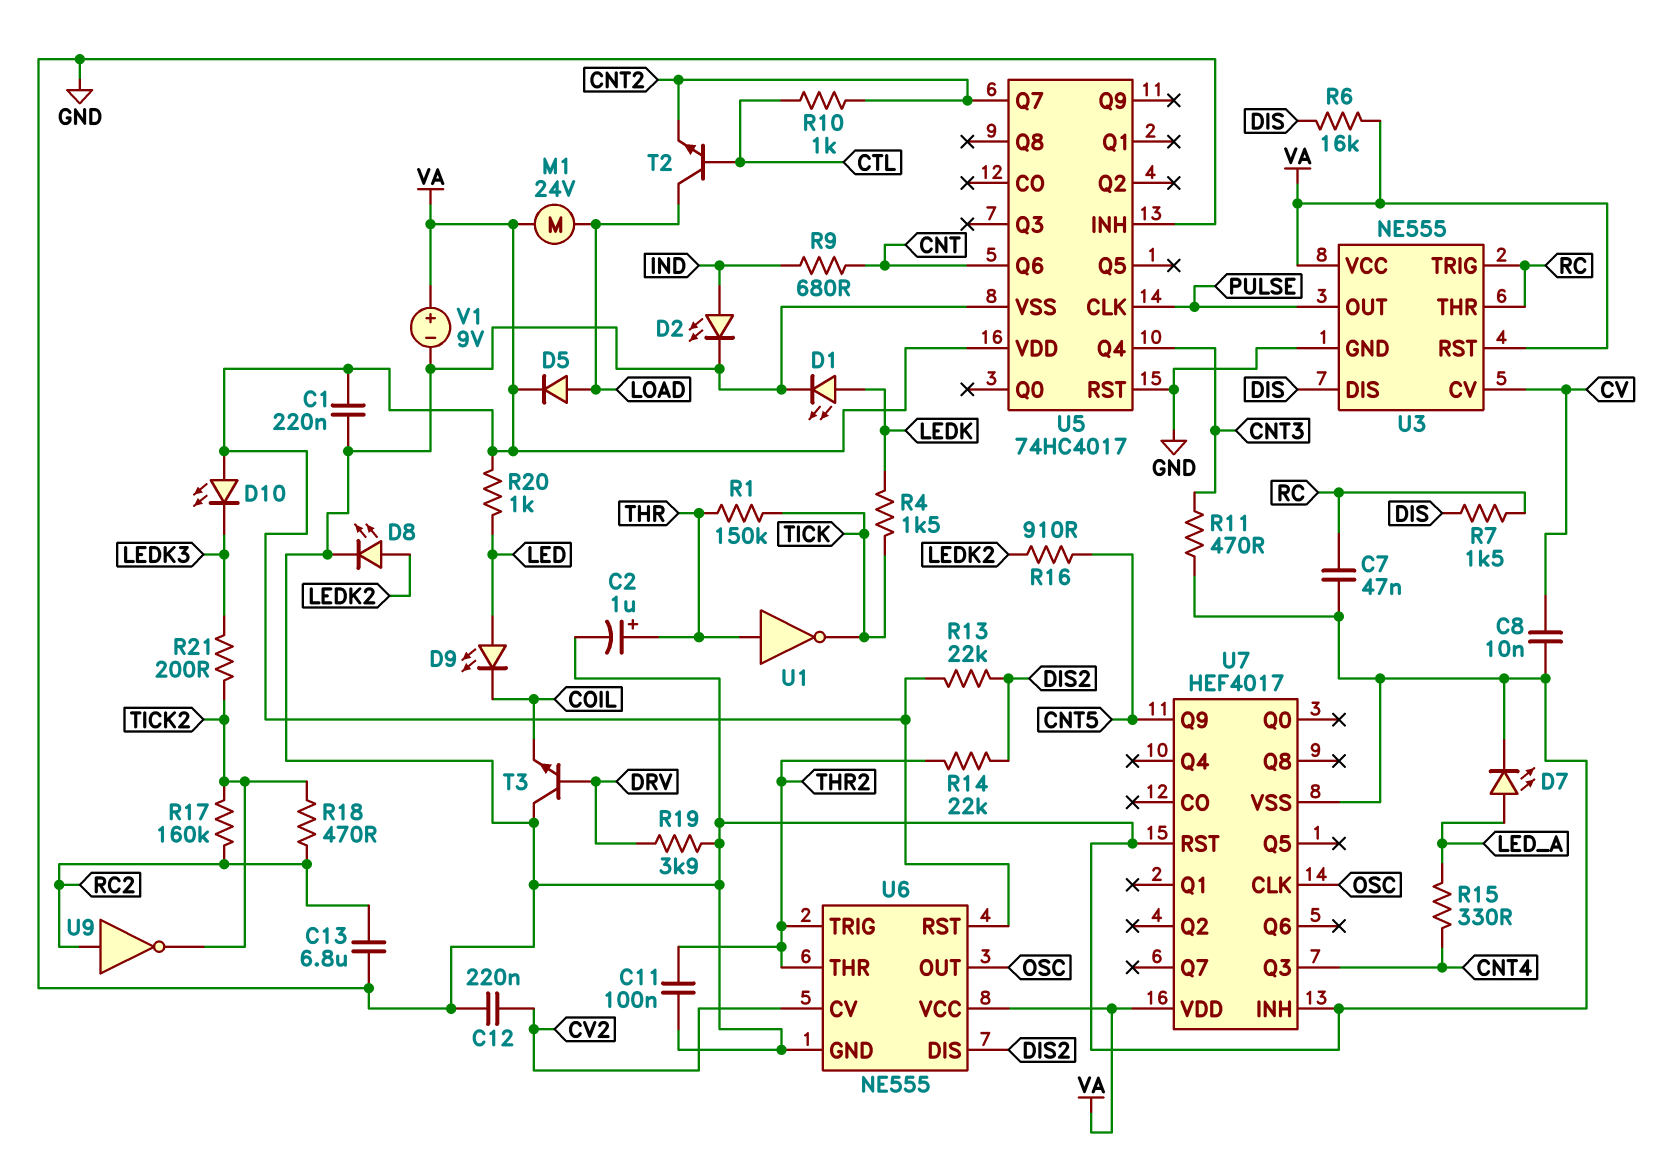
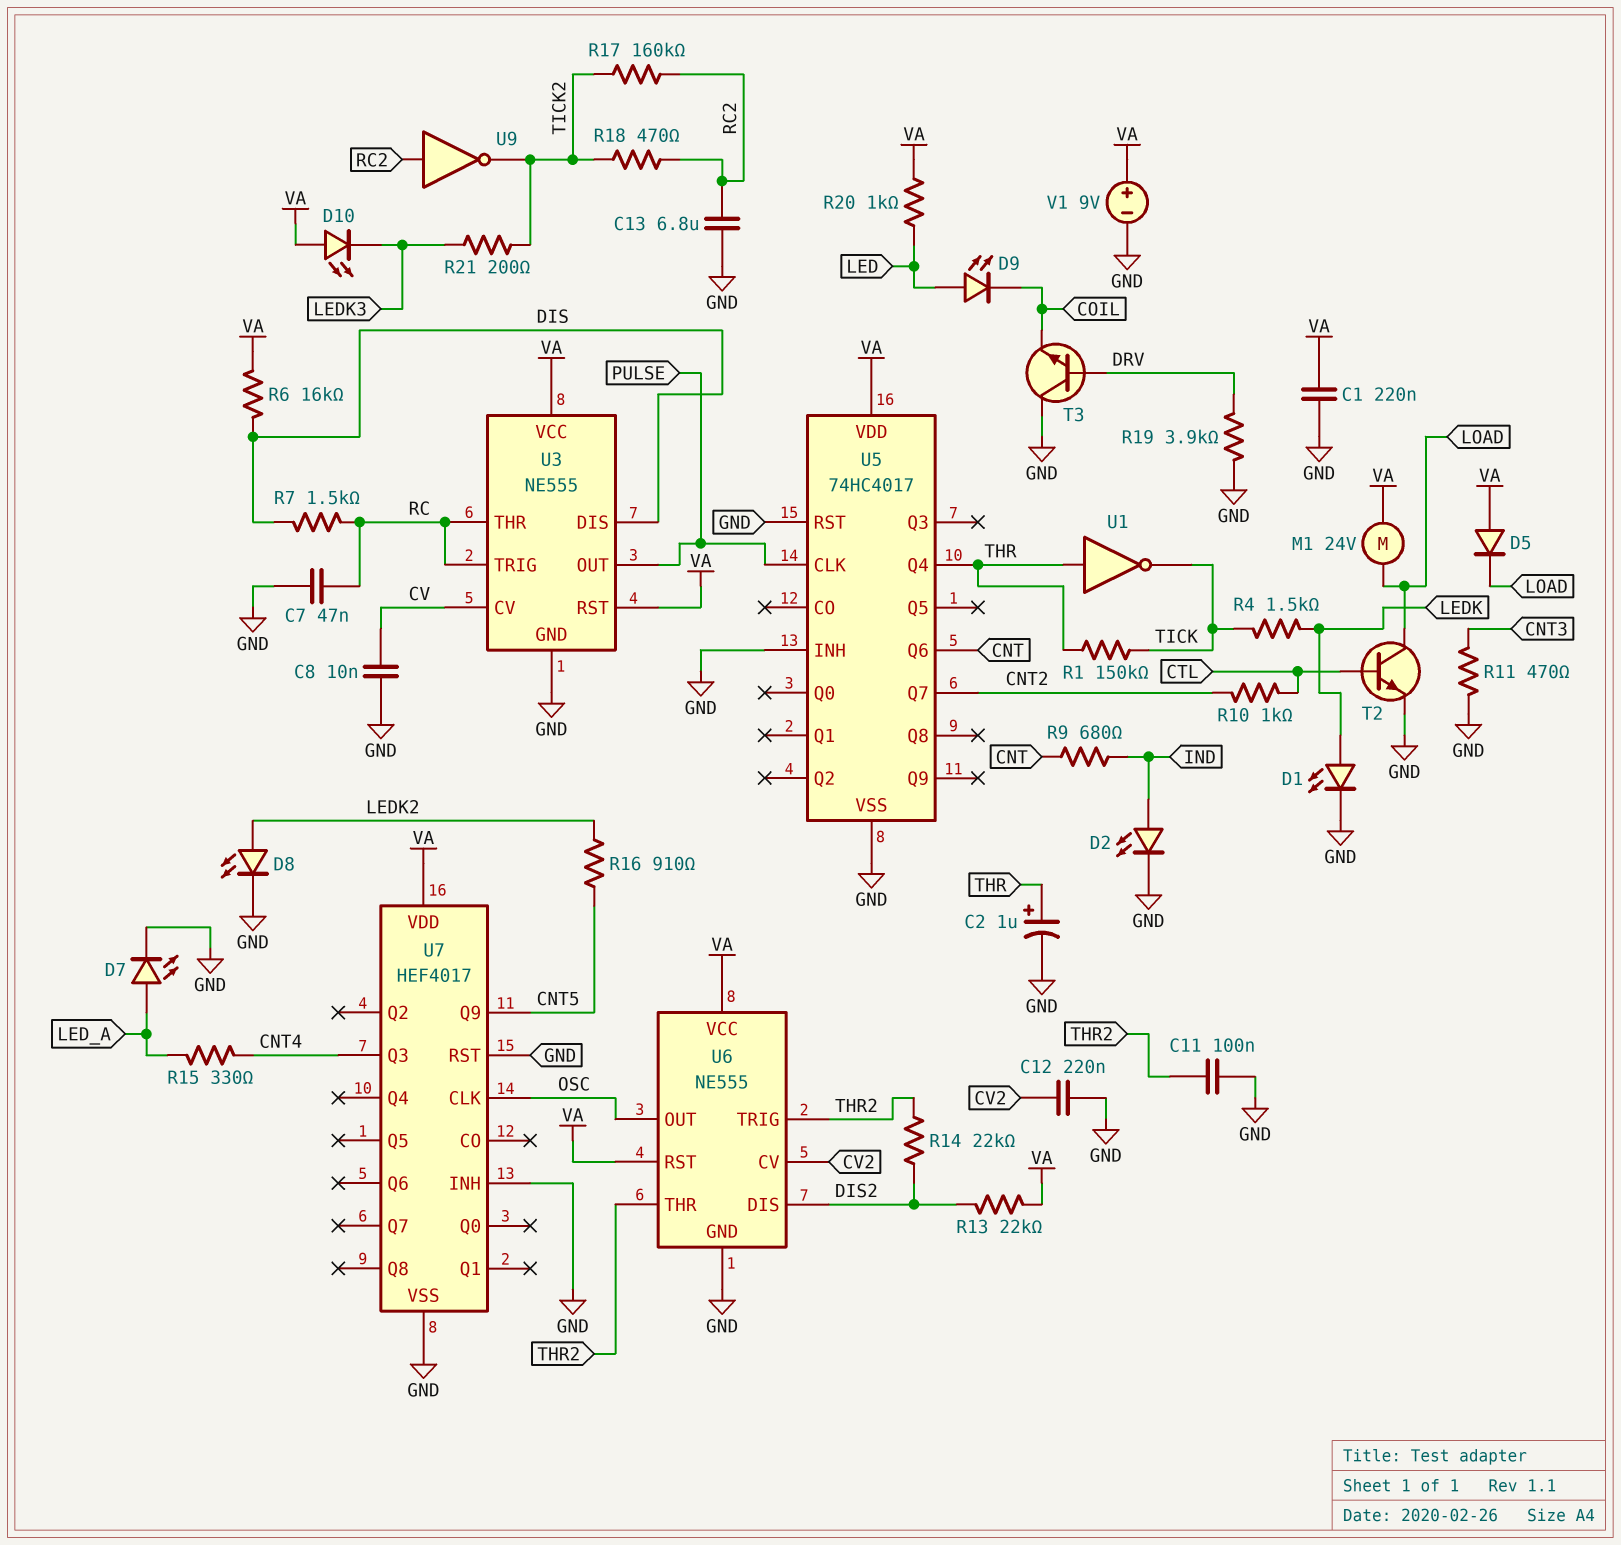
D5: diode (A LOAD, K VA) -> diode (A VA, K LOAD)
T2: NPN (B CTL, C LOAD, E CNT2) -> NPN (B CTL, C LOAD, E GND)
U5 pin Q4: CNT3 -> THR

